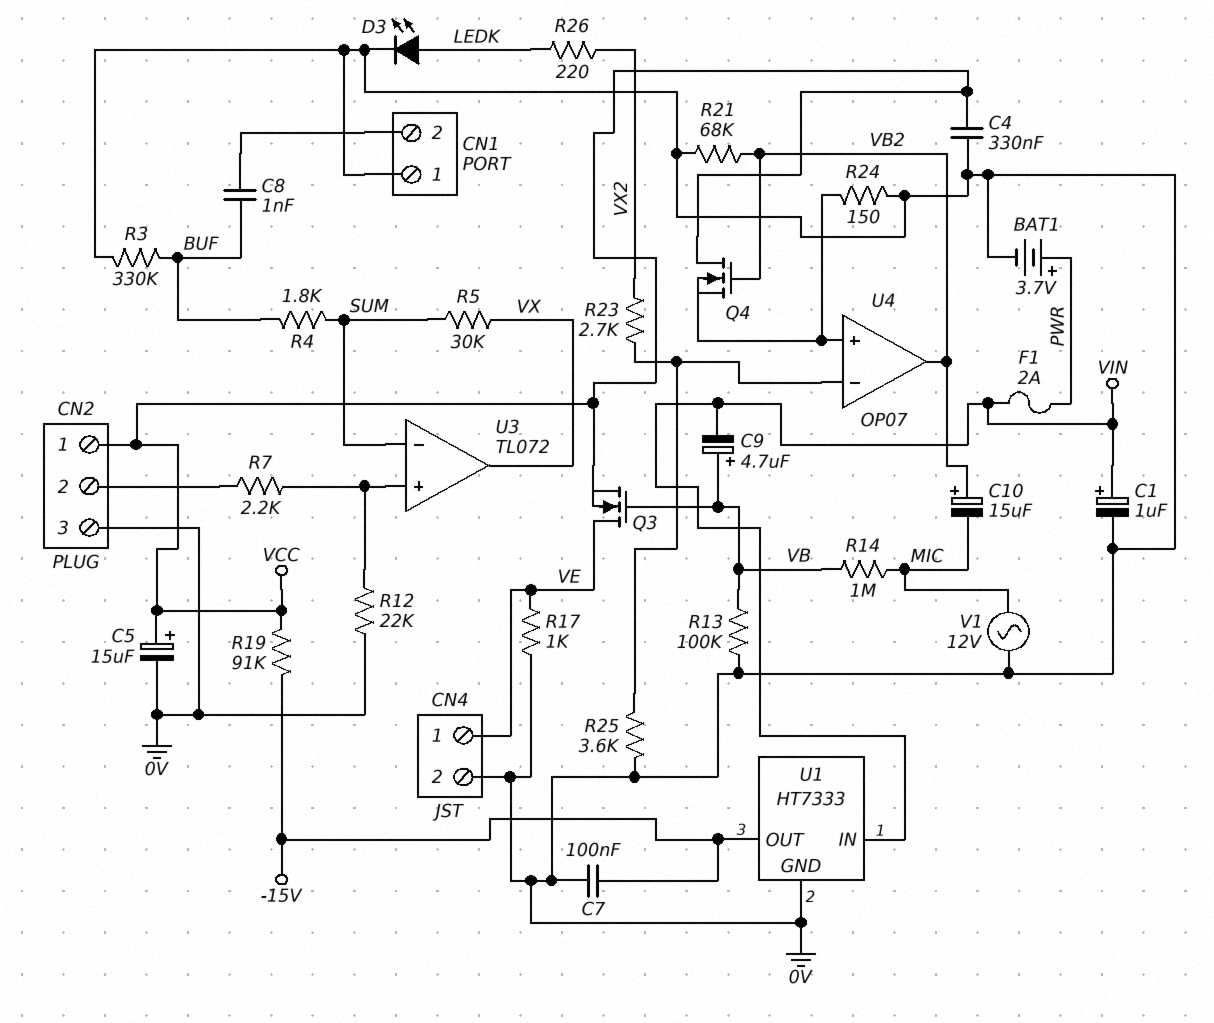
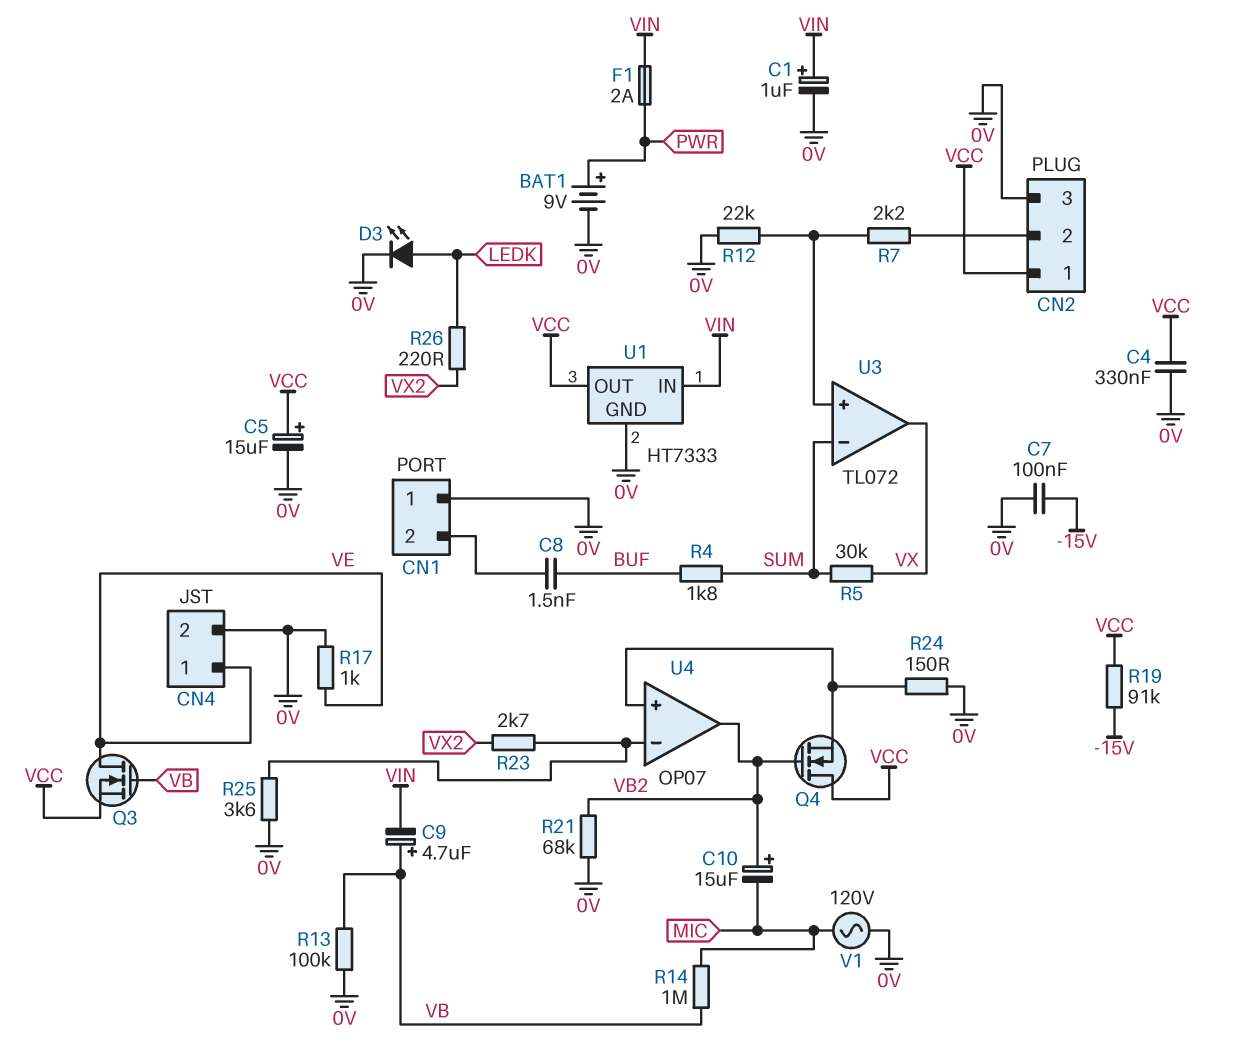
BAT1: 3.7V (plus PWR, minus 0V) -> 9V (plus PWR, minus 0V)
C8: 1nF (BUF, CN1/2) -> 1.5nF (BUF, CN1/2)
R3: 330k (0V, BUF) -> none
U1 pin OUT: -15V -> VCC
V1: AC 12V (0V, MIC) -> AC 120V (0V, MIC)

